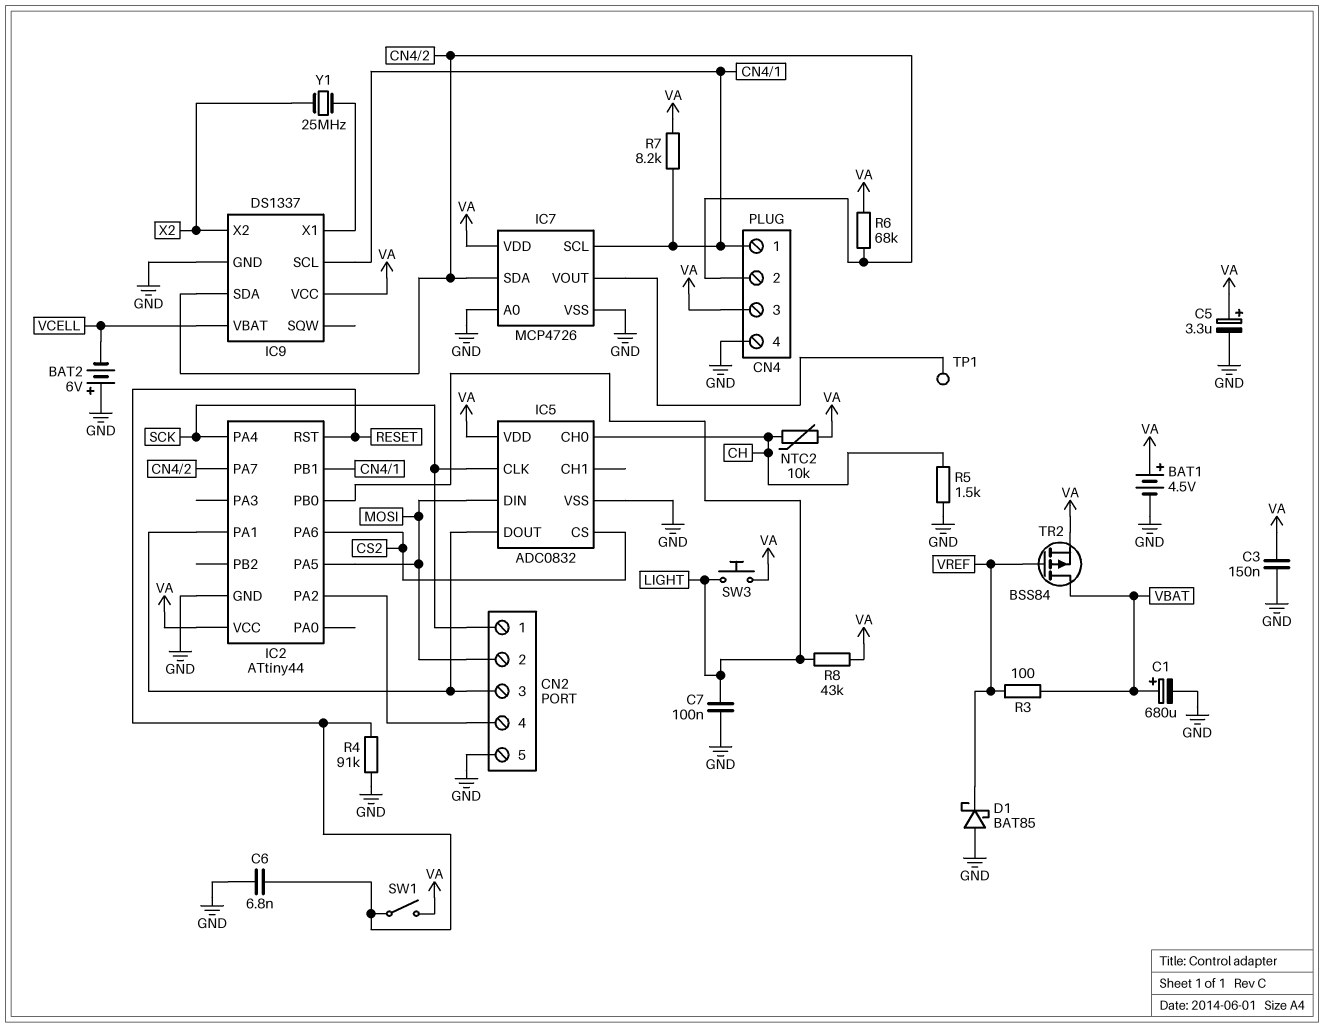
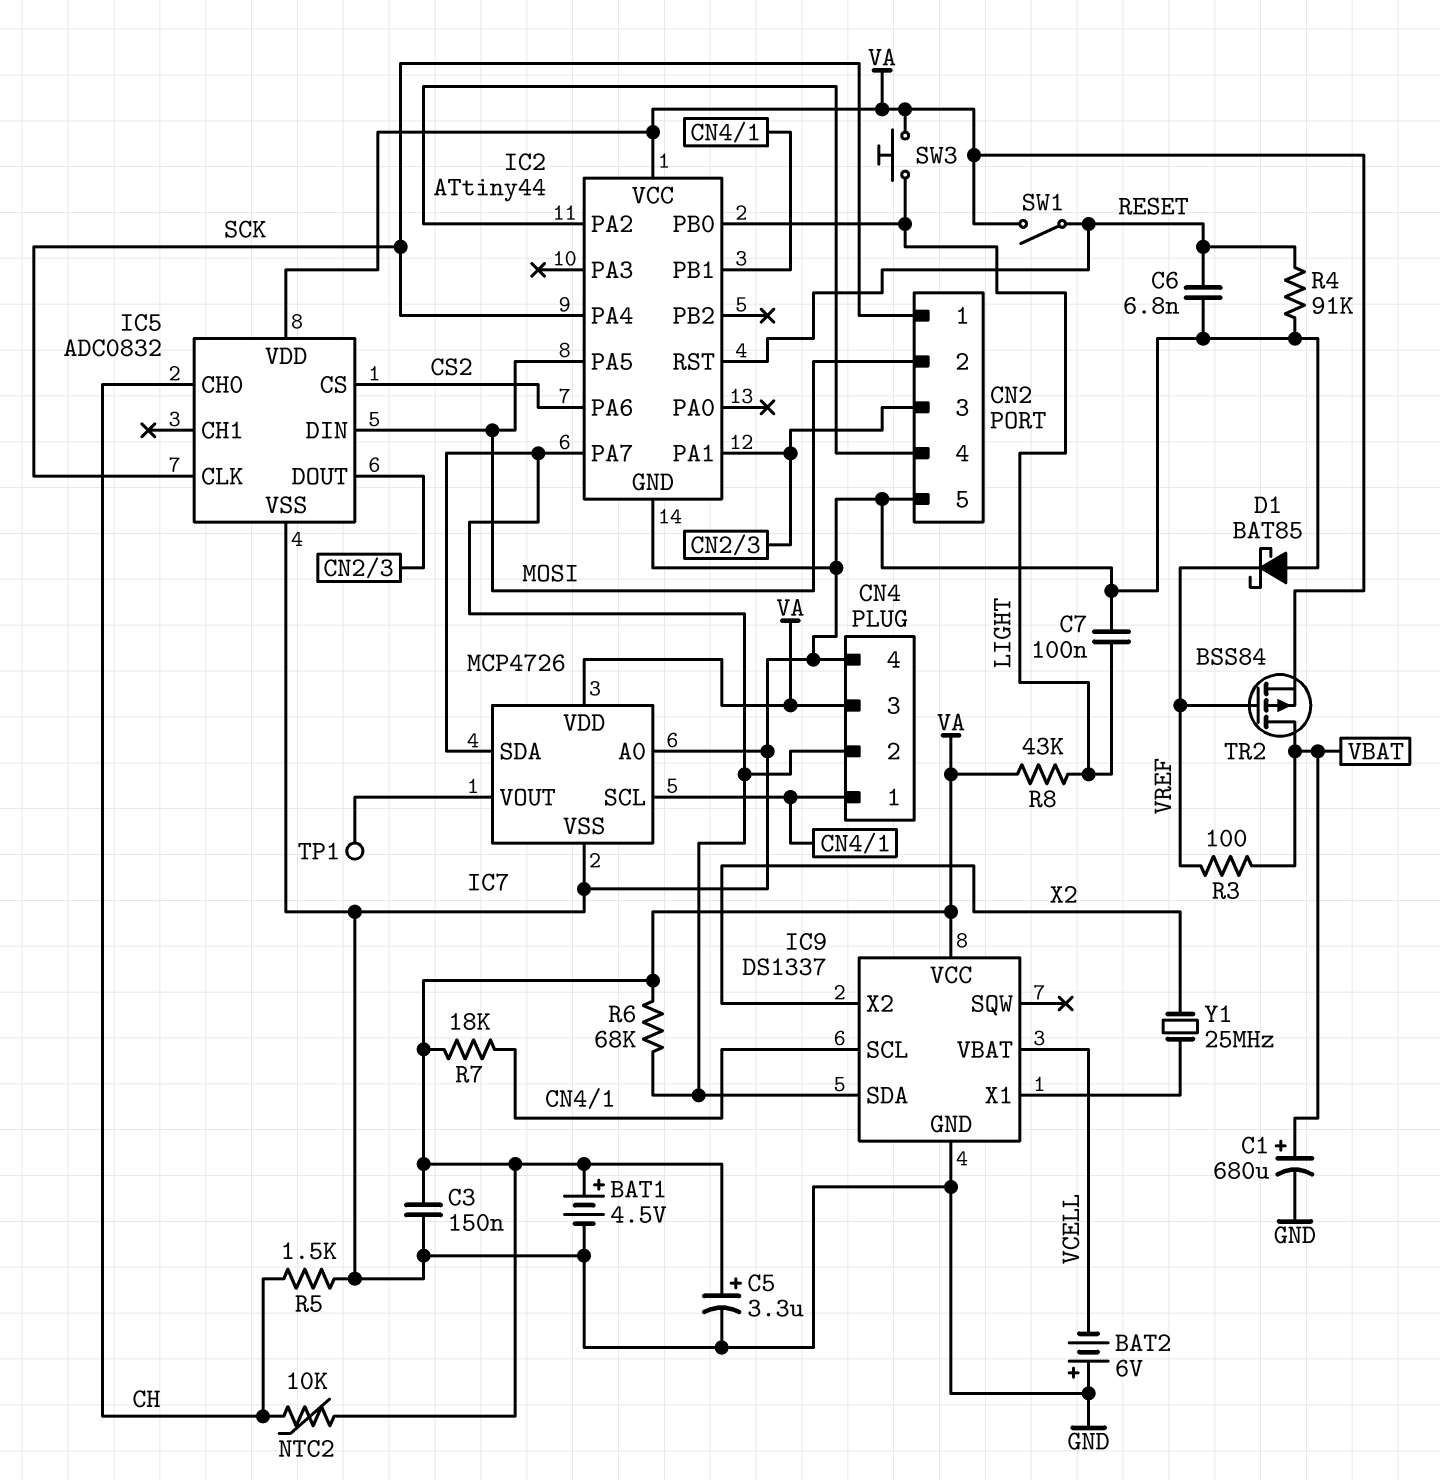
R7: 8.2k (CN4/1, VA) -> 18k (CN4/1, VA)

